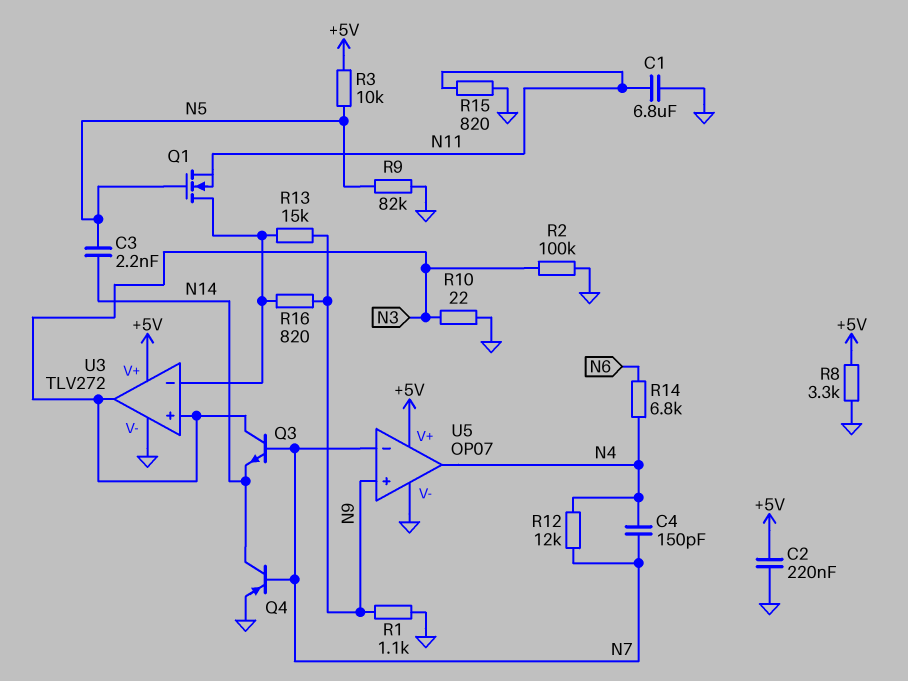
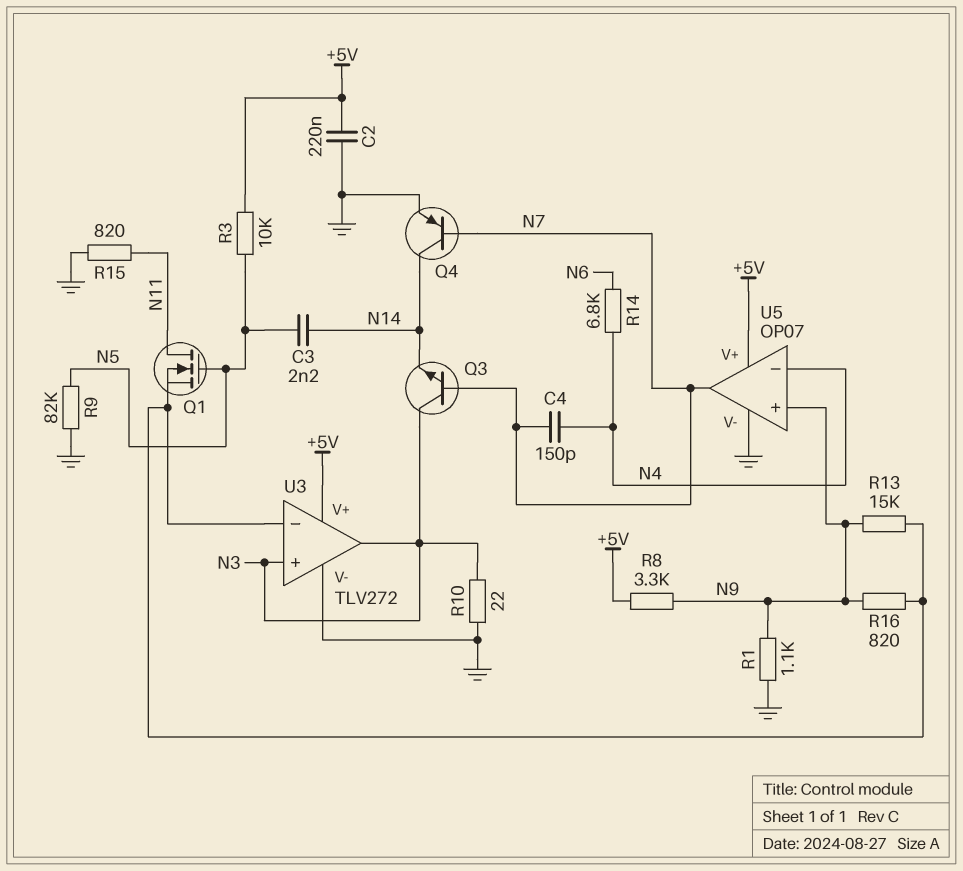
C1: 6.8uF (GND, N11) -> none
Q1: NMOS (G N5, D U3/in-, S N11) -> NMOS (G N5, D N11, S U3/in-)
R2: 100k (GND, N3) -> none
R8: 3.3k (+5V, GND) -> 3.3k (+5V, N9)
R12: 12k (N4, N7) -> none
U5 pin in-: N7 -> N4
U5 pin out: N4 -> N7

